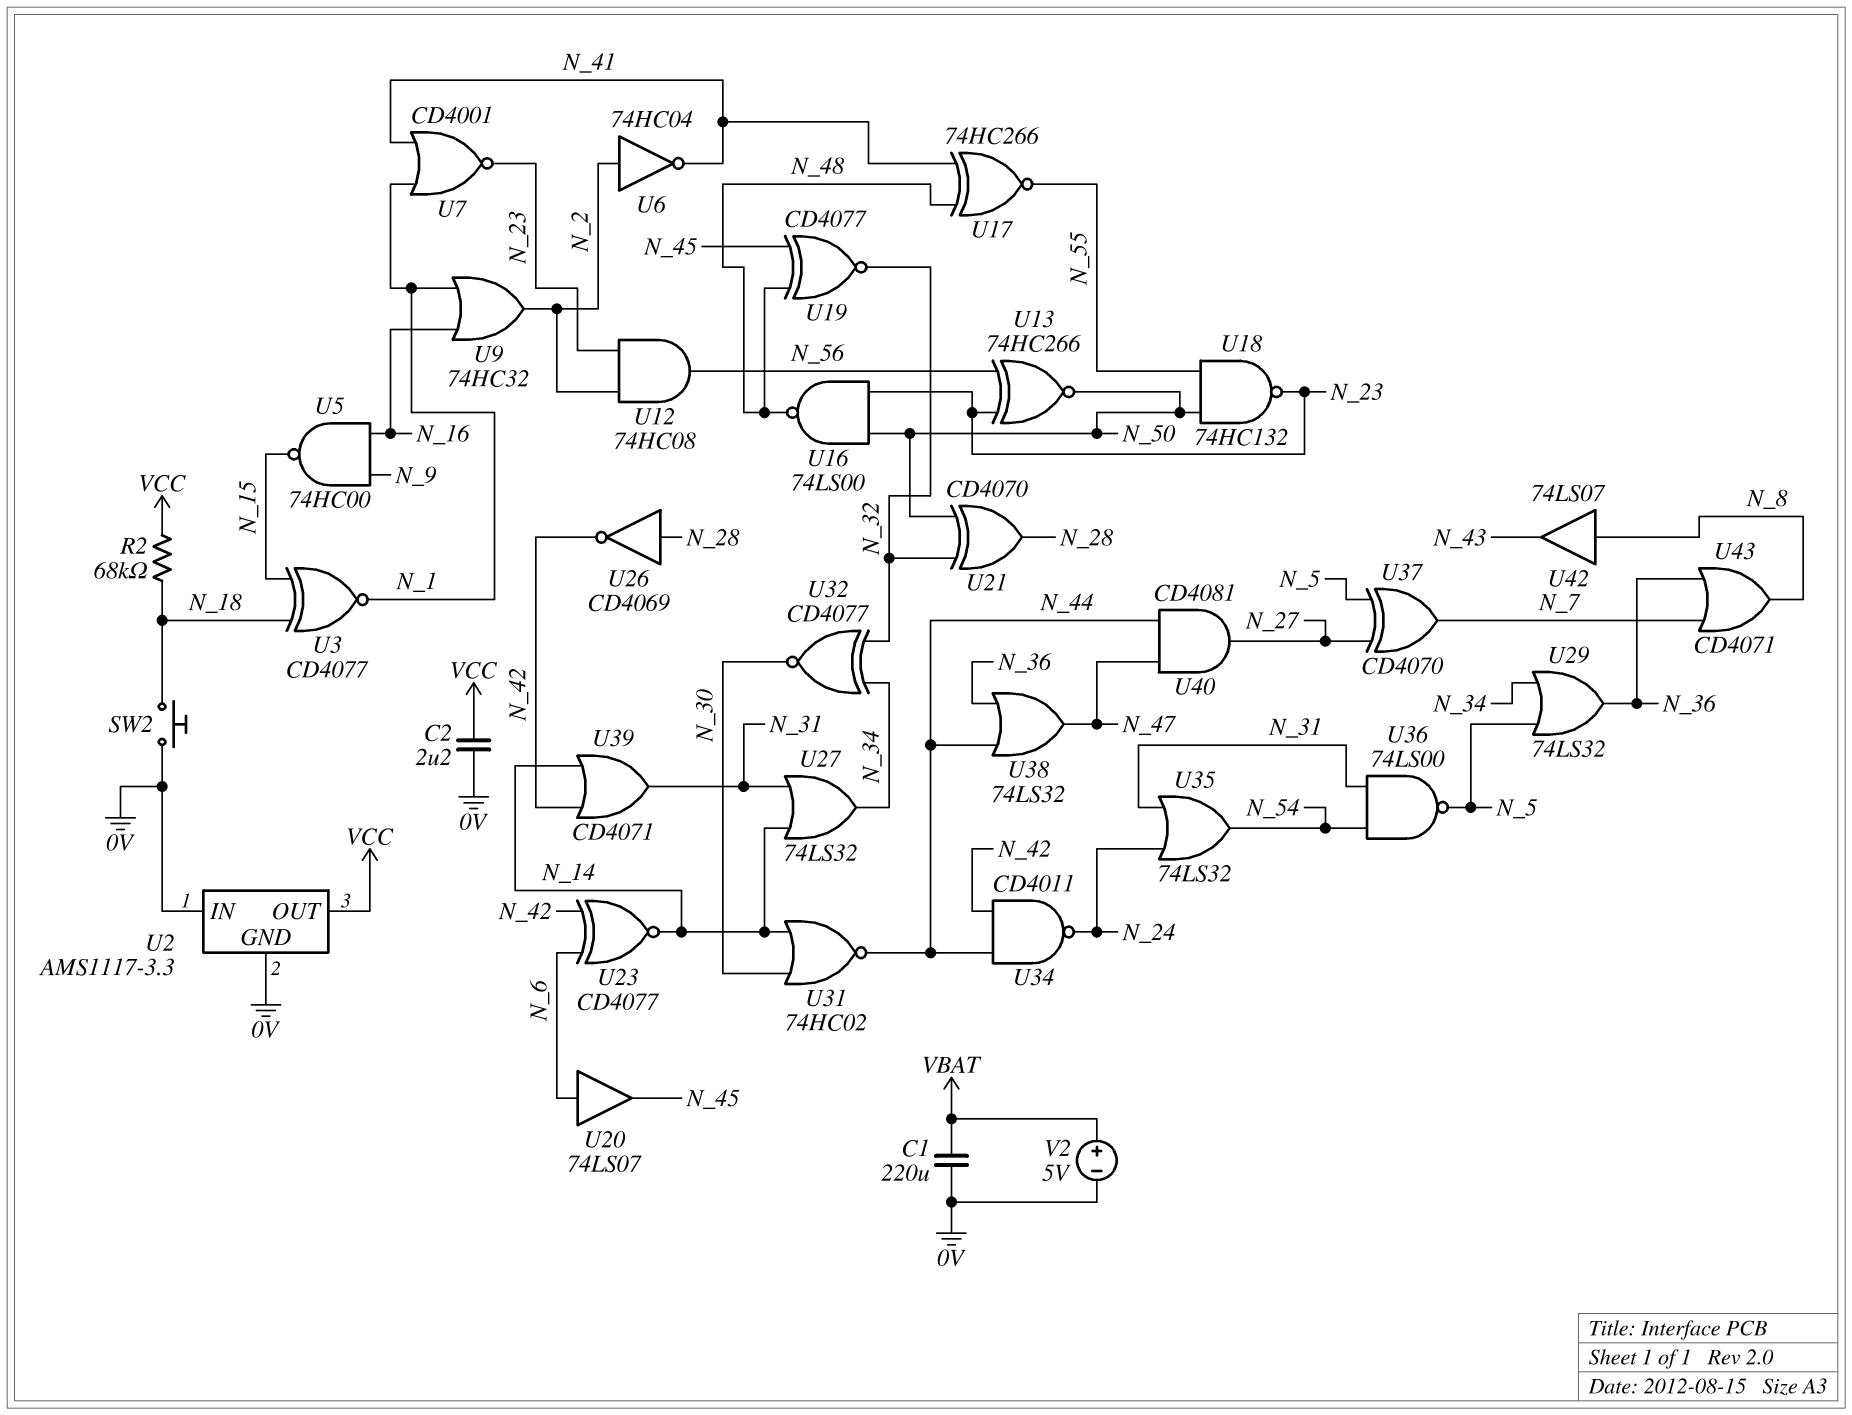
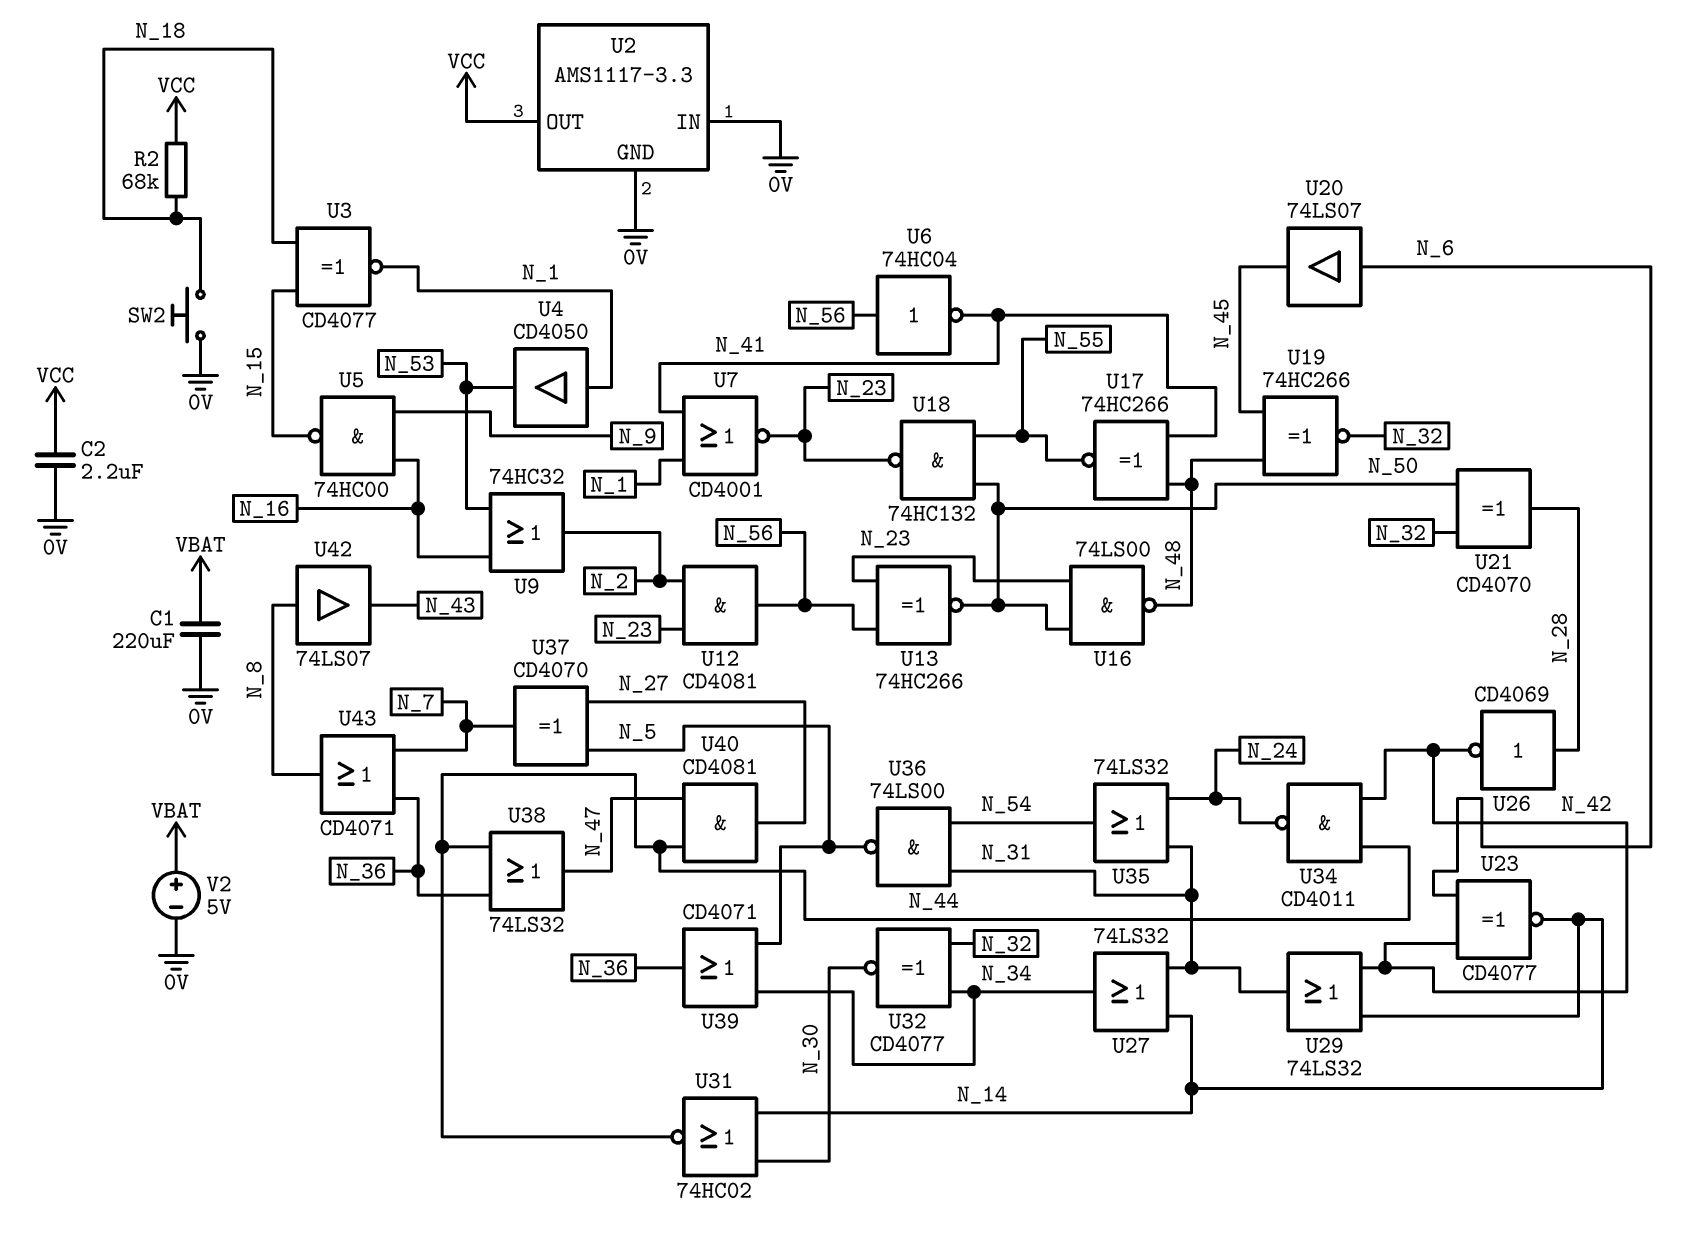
U4: none -> buffer CD4050 (in N_1, out N_53)
U6: NOT 74HC04 (in N_2, out N_41) -> NOT 74HC04 (in N_56, out N_41)
U9: OR 74HC32 (in N_1, in N_16, out N_2) -> OR 74HC32 (in N_16, in N_53, out N_2)
U12: AND 74HC08 (in N_2, in N_23, out N_56) -> AND CD4081 (in N_2, in N_23, out N_56)
U19: XNOR CD4077 (in N_45, in N_48, out N_32) -> XNOR 74HC266 (in N_45, in N_48, out N_32)
U29: OR 74LS32 (in N_5, in N_34, out N_36) -> OR 74LS32 (in N_14, in N_42, out N_31)
U39: OR CD4071 (in N_14, in N_42, out N_31) -> OR CD4071 (in N_5, in N_34, out N_36)

